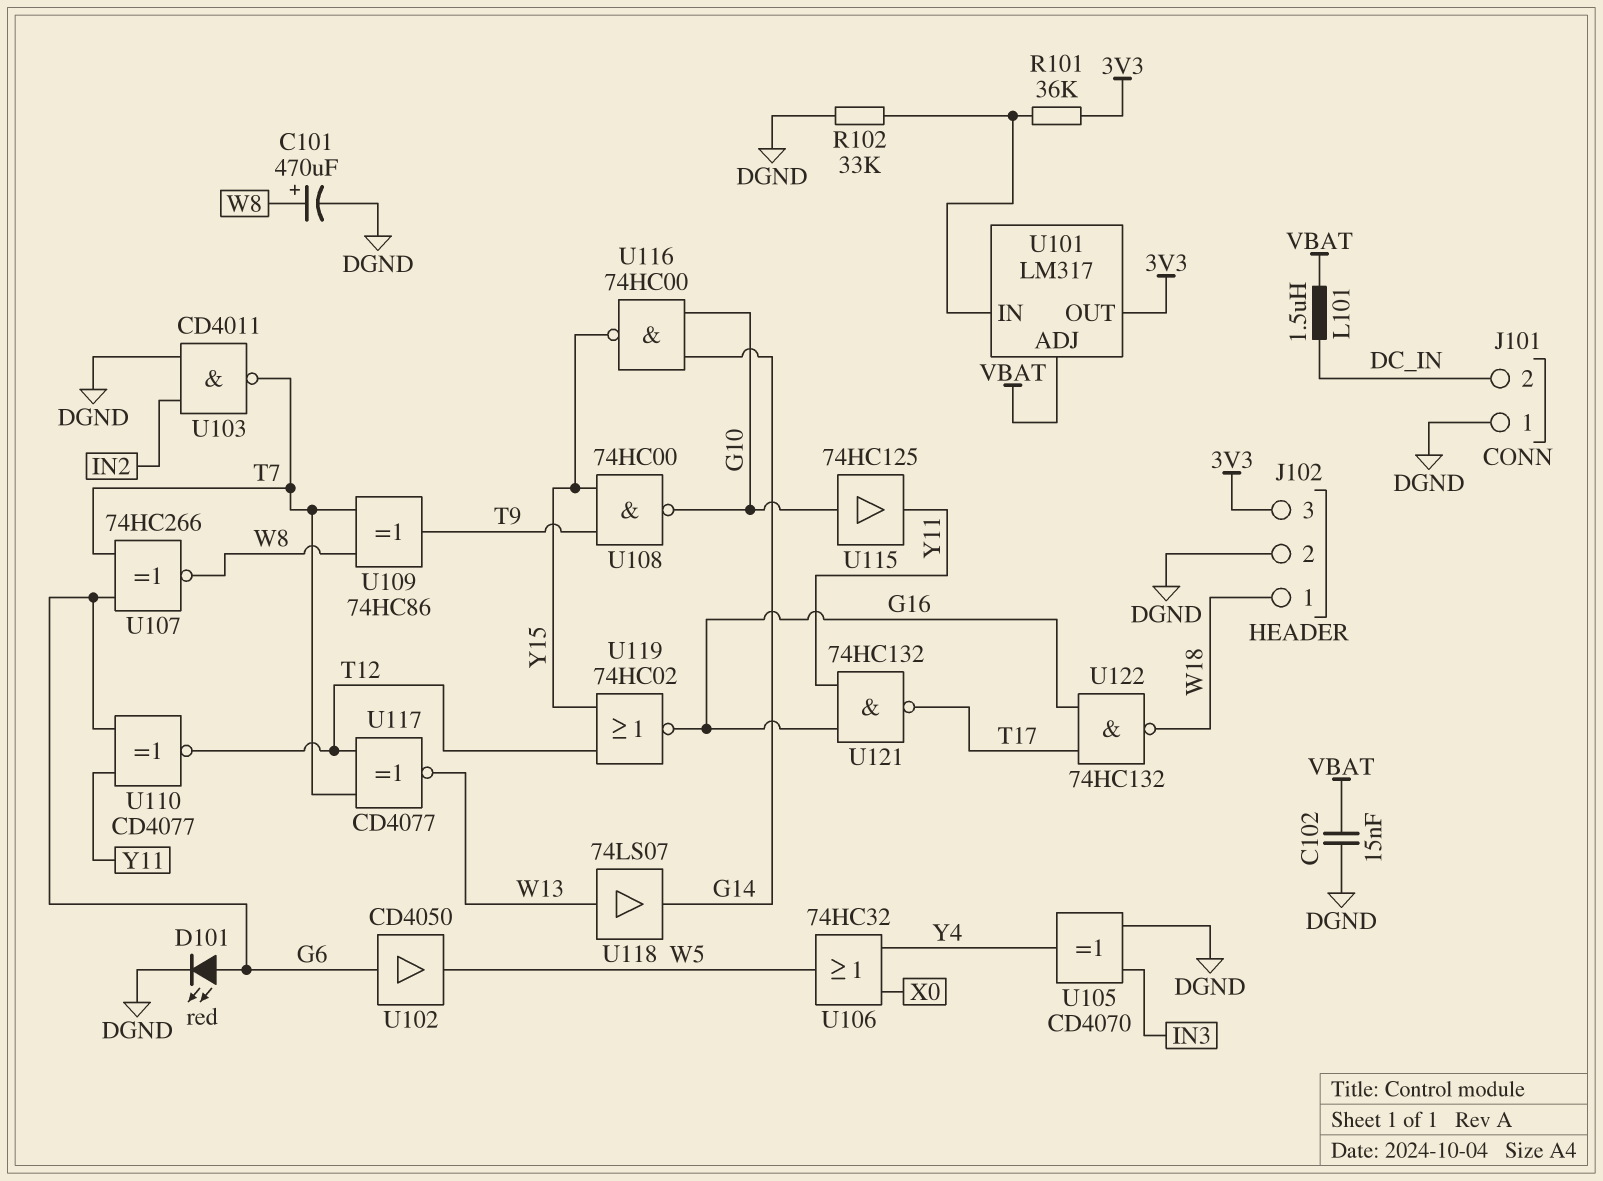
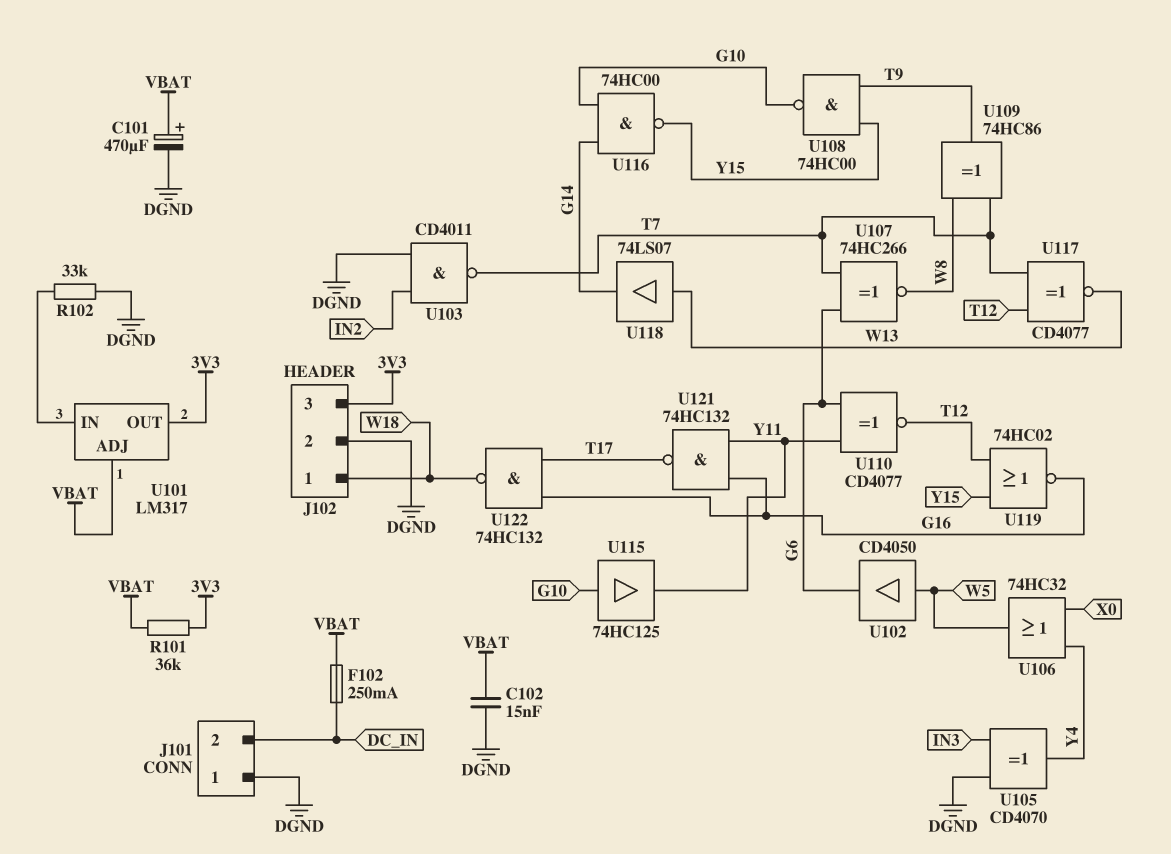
C101: 470uF (plus W8, minus DGND) -> 470uF (plus VBAT, minus DGND)
D101: LED red (A G6, K DGND) -> none
F102: none -> 250mA (DC_IN, VBAT)
L101: 1.5uH (DC_IN, VBAT) -> none
R101: 36k (3V3, U101/IN) -> 36k (3V3, VBAT)
U102: buffer CD4050 (in G6, out W5) -> buffer CD4050 (in W5, out G6)

